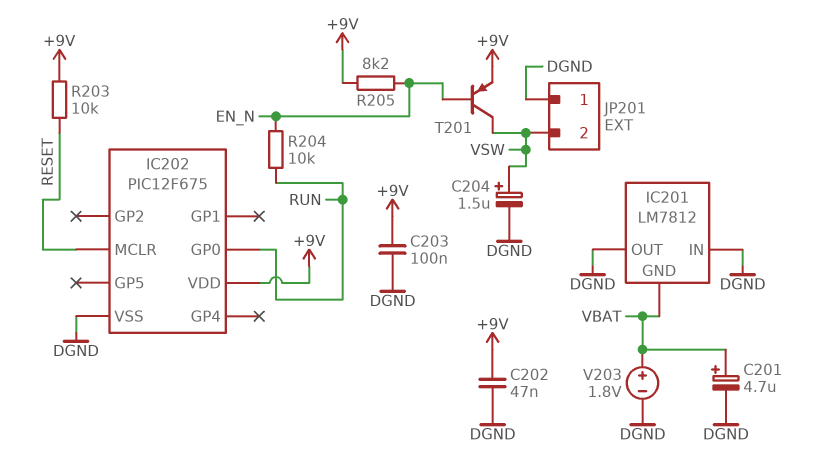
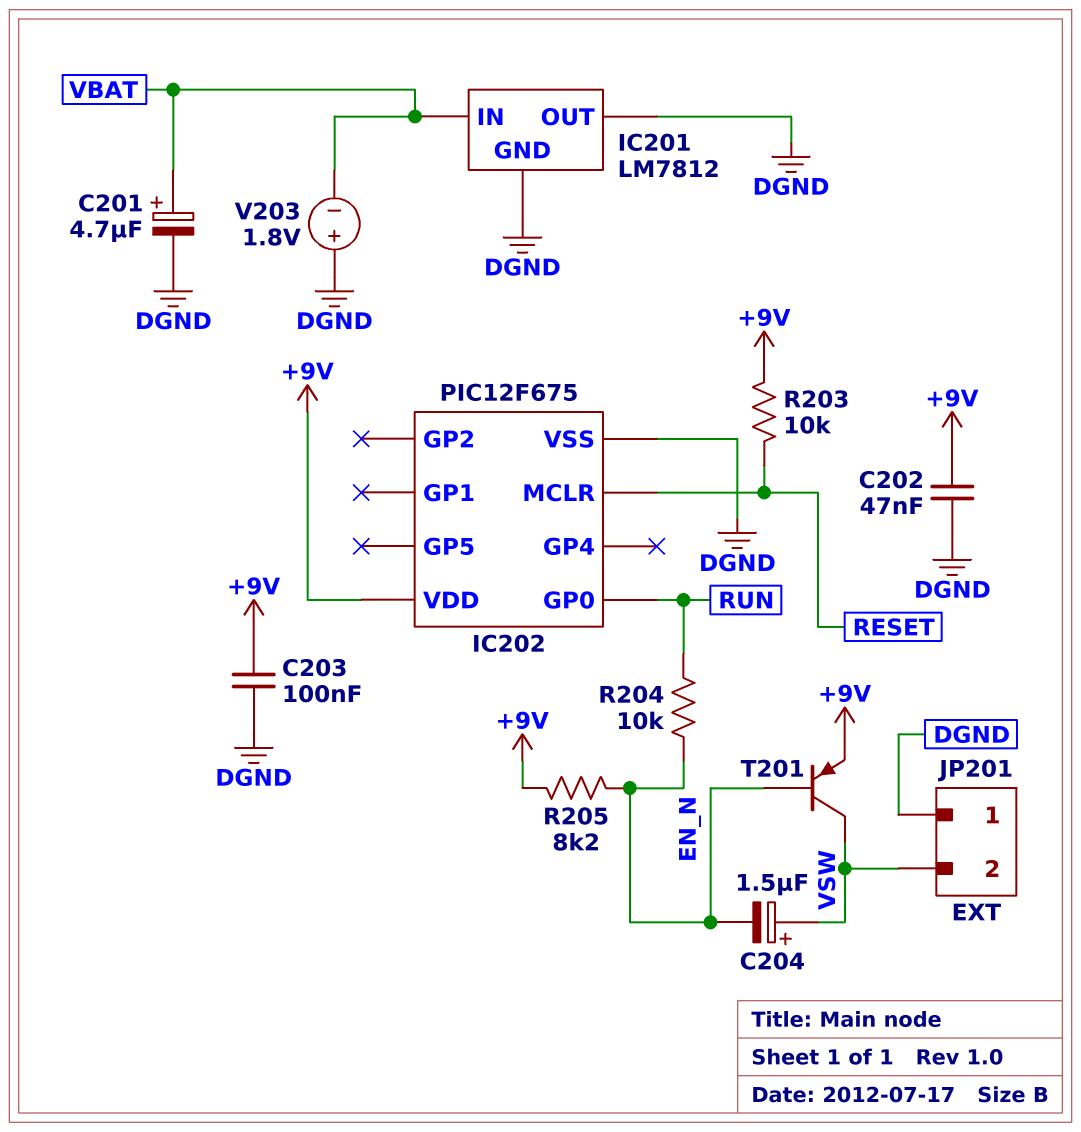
C204: 1.5uF (plus VSW, minus DGND) -> 1.5uF (plus VSW, minus EN_N)
IC201 pin GND: VBAT -> DGND
IC201 pin IN: DGND -> VBAT
V203: 1.8V (plus VBAT, minus DGND) -> 1.8V (plus DGND, minus VBAT)

